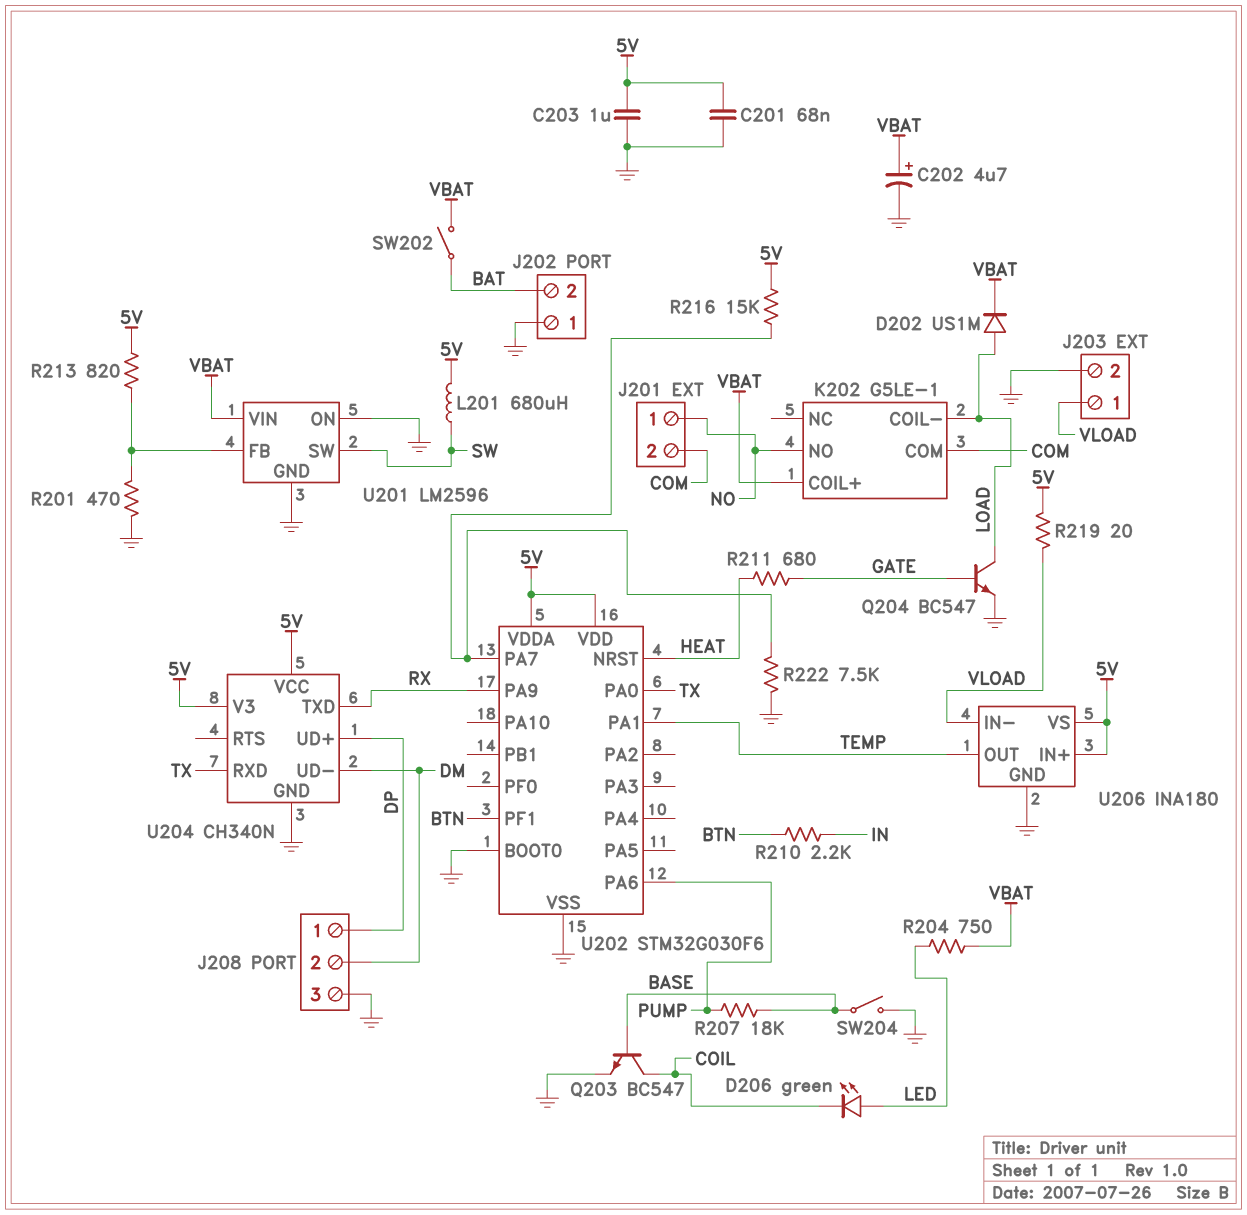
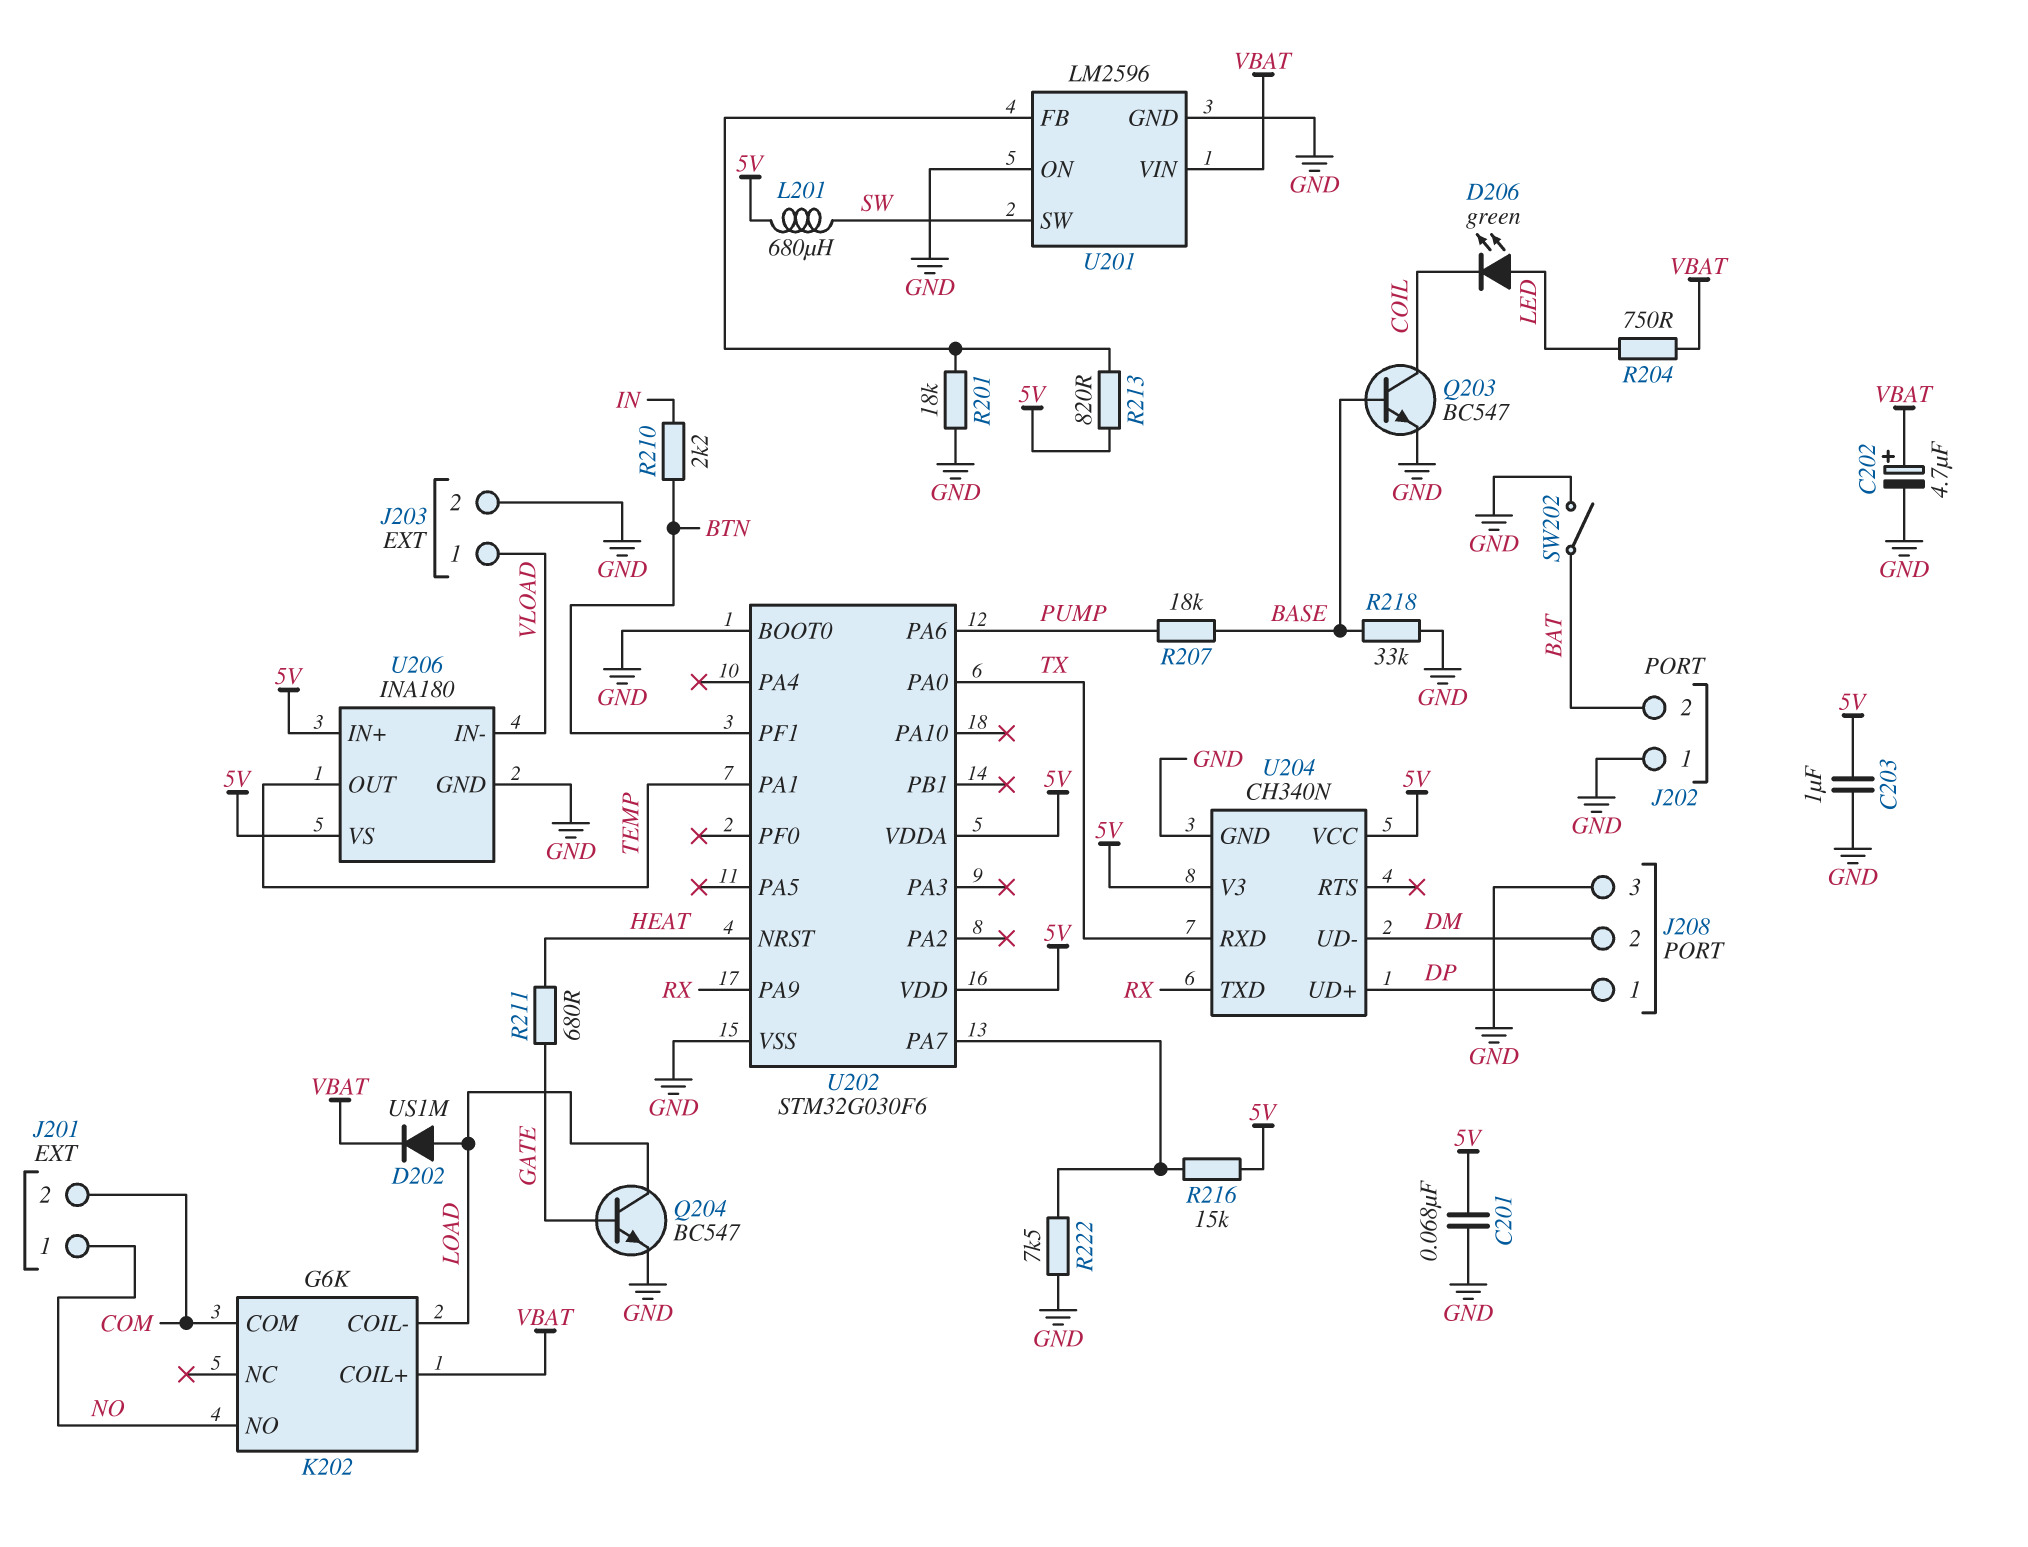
K202: G5LE-1 -> G6K
R201: 470 (GND, U201/FB) -> 18k (GND, U201/FB)
R218: none -> 33k (BASE, GND)
R219: 20 (5V, VLOAD) -> none
SW202: switch (BAT, VBAT) -> switch (BAT, GND)
SW204: switch (BASE, GND) -> none

